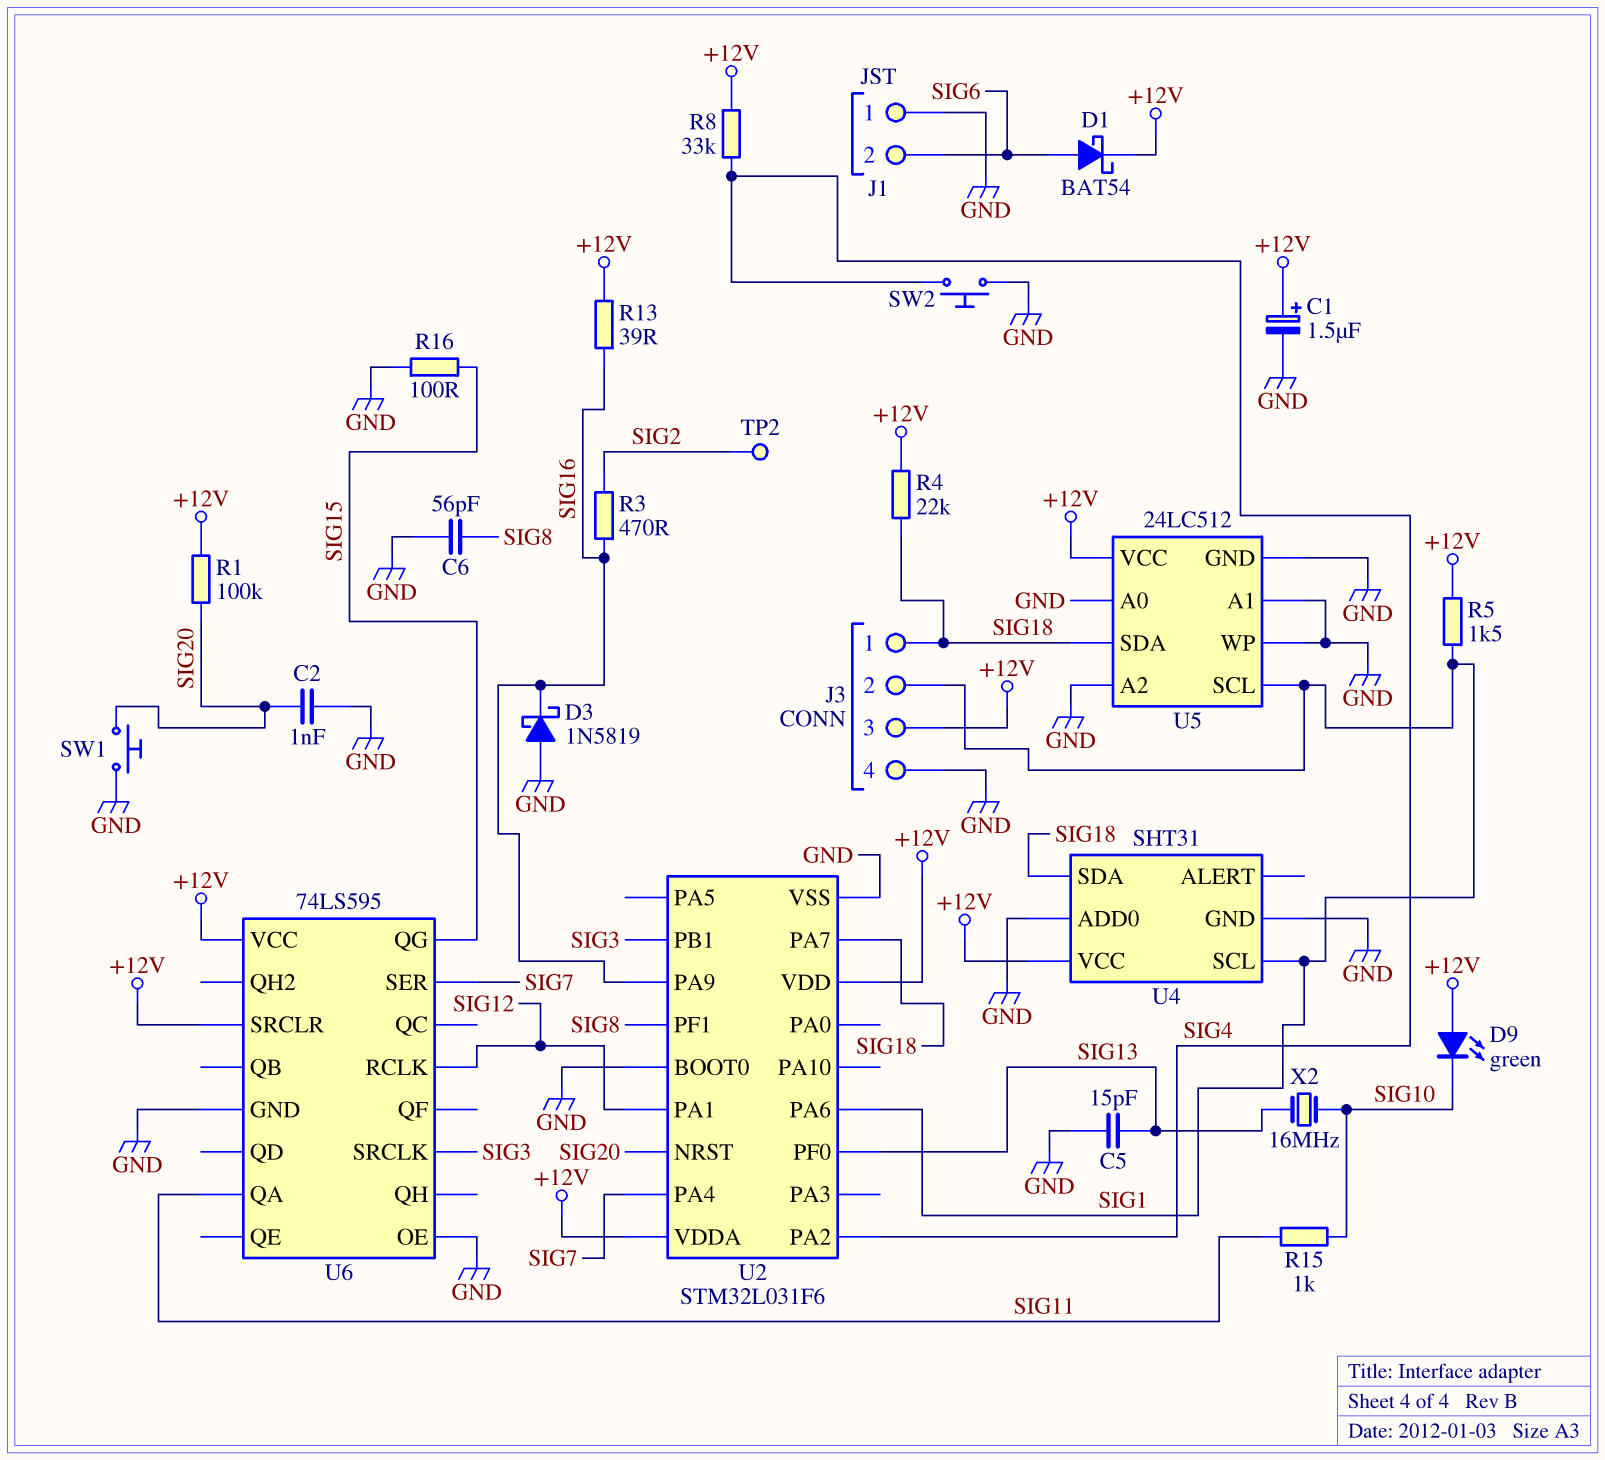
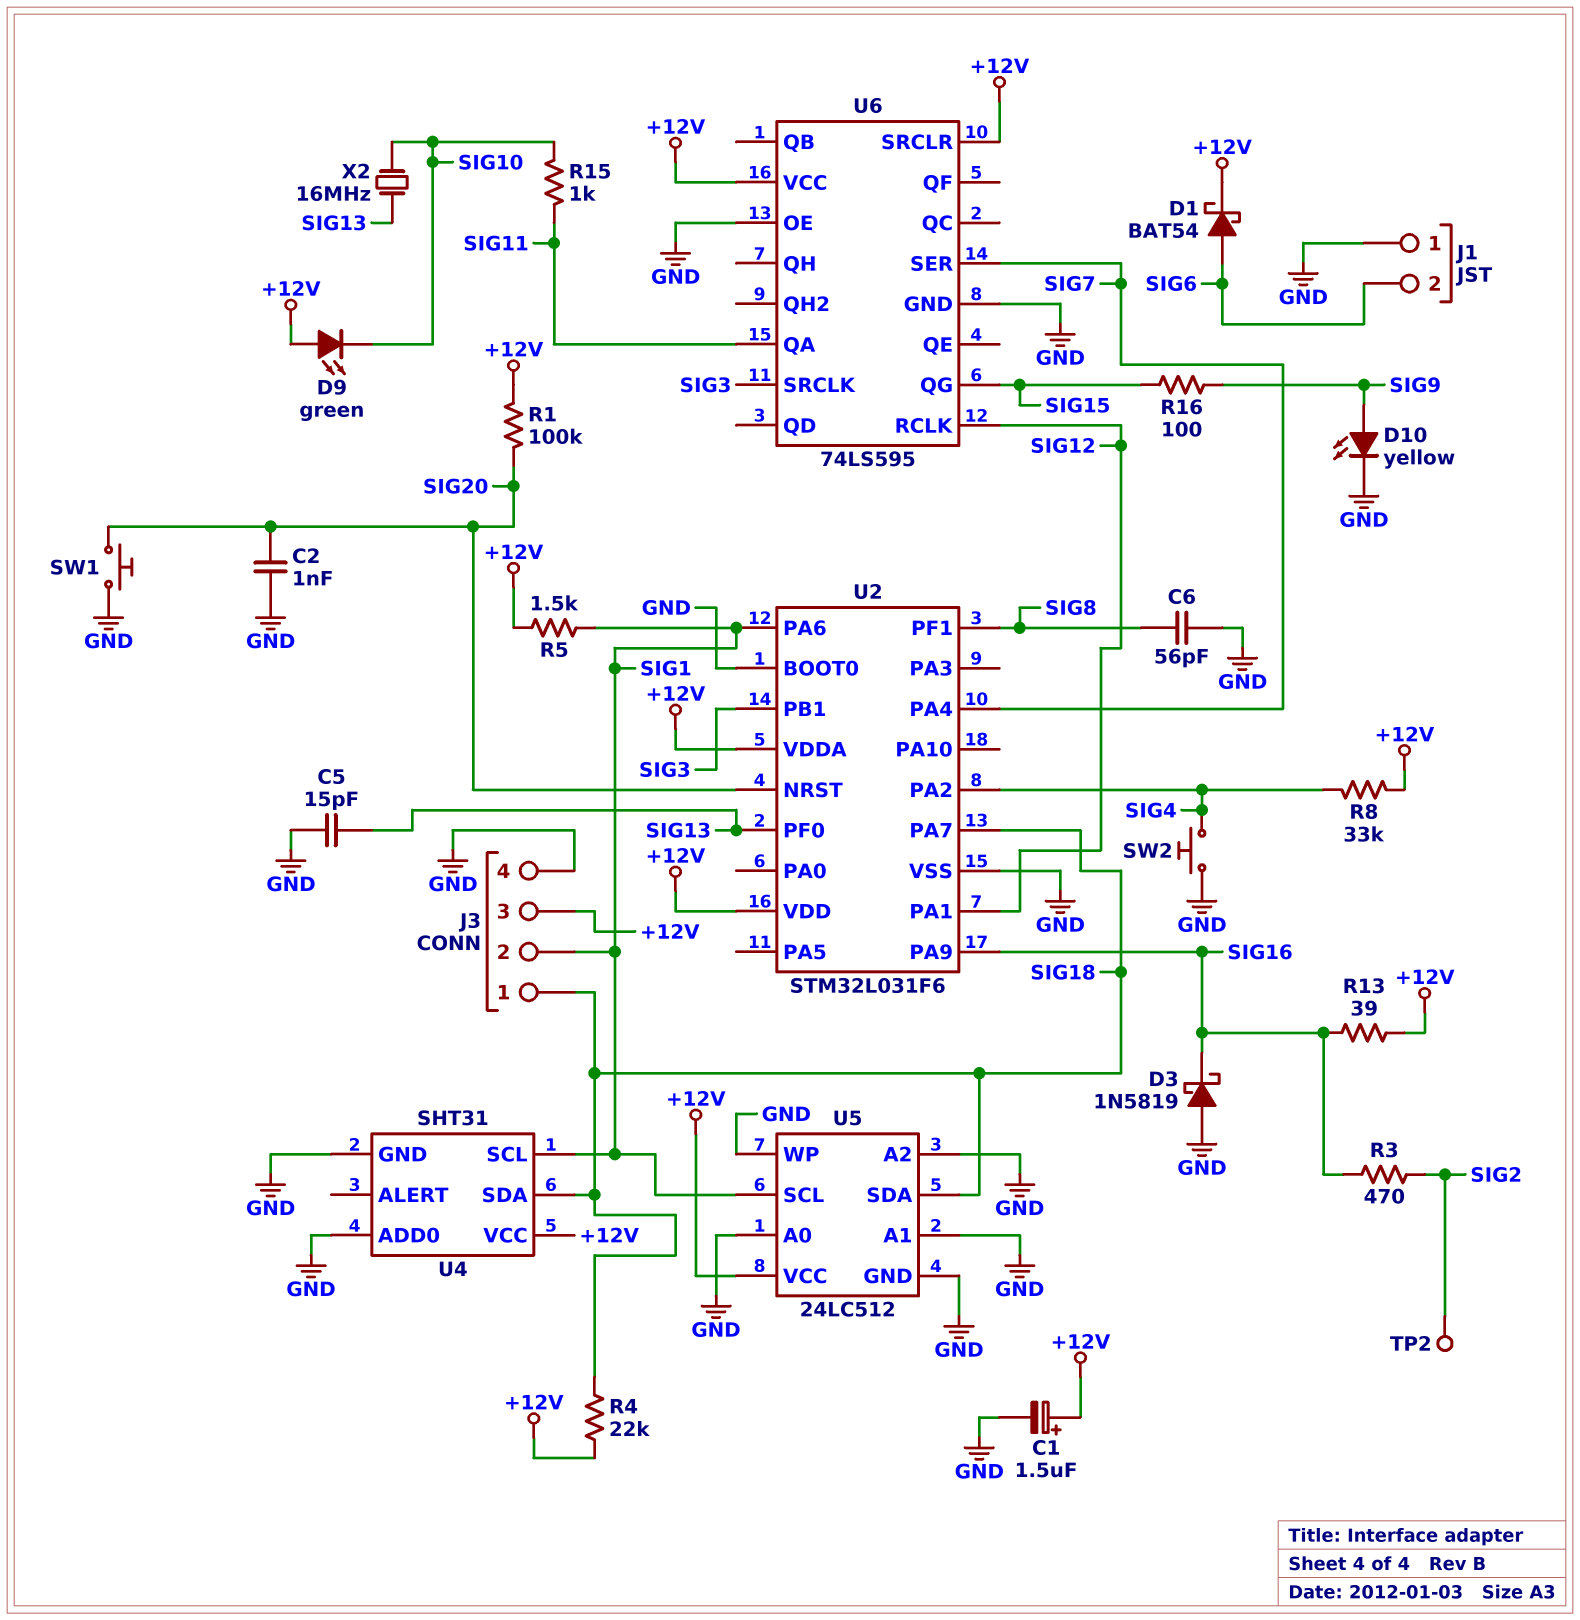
D10: none -> LED yellow (A SIG9, K GND)
R16: 100 (GND, SIG15) -> 100 (SIG9, SIG15)

